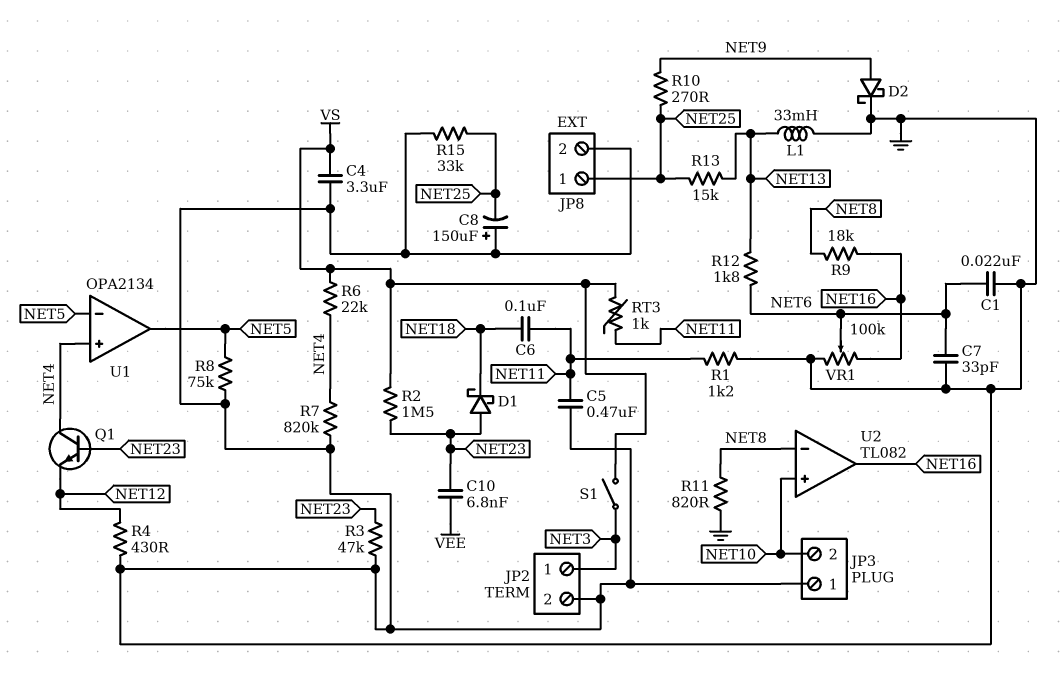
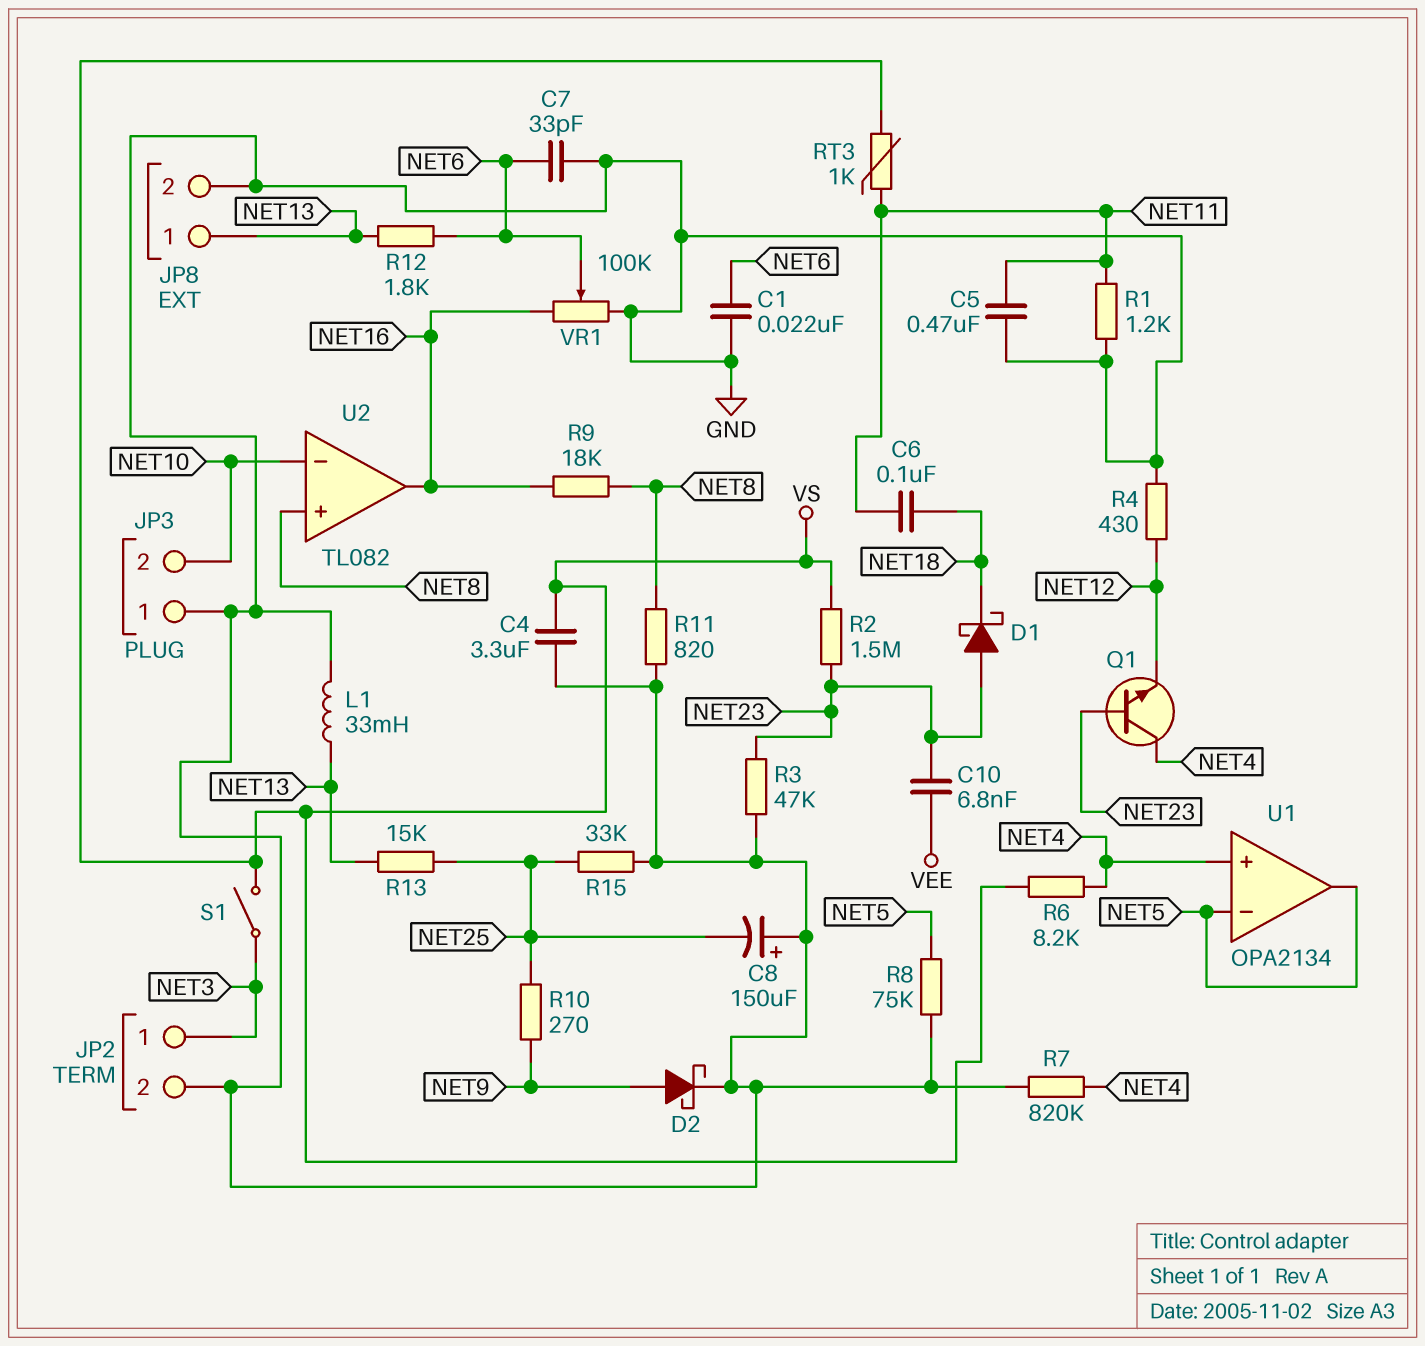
JP8 pin 1: NET25 -> NET13
R6: 22k (NET4, VS) -> 8.2k (NET4, VS)
U2 pin in+: NET10 -> NET8
U2 pin in-: NET8 -> NET10

